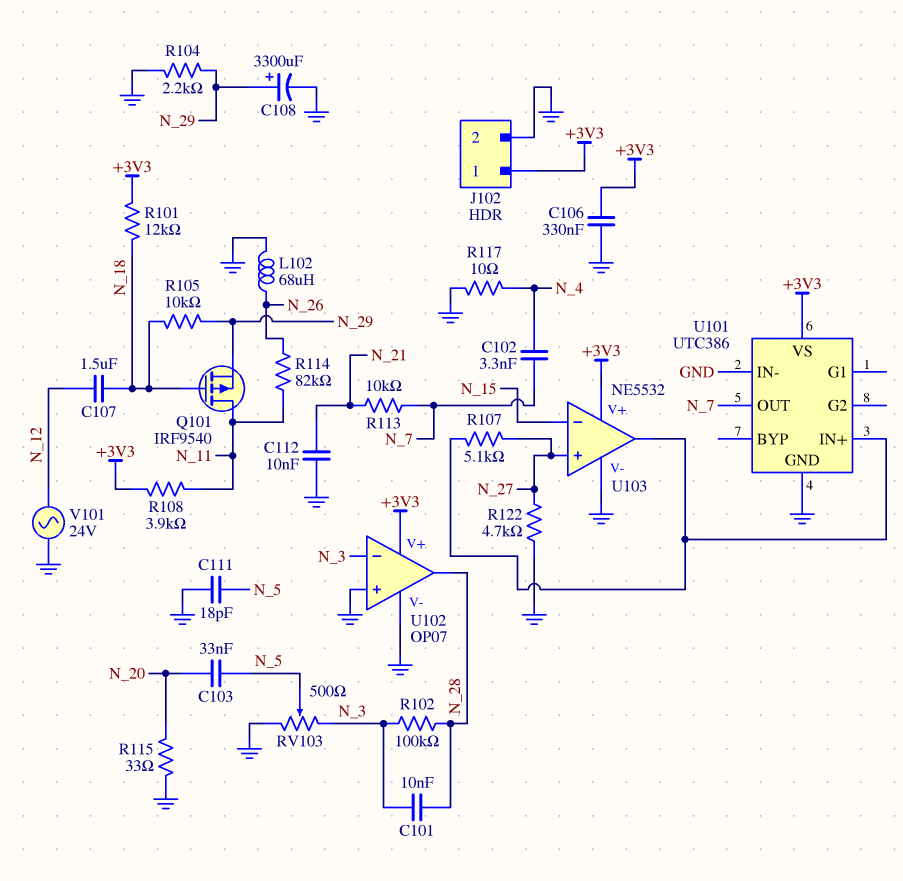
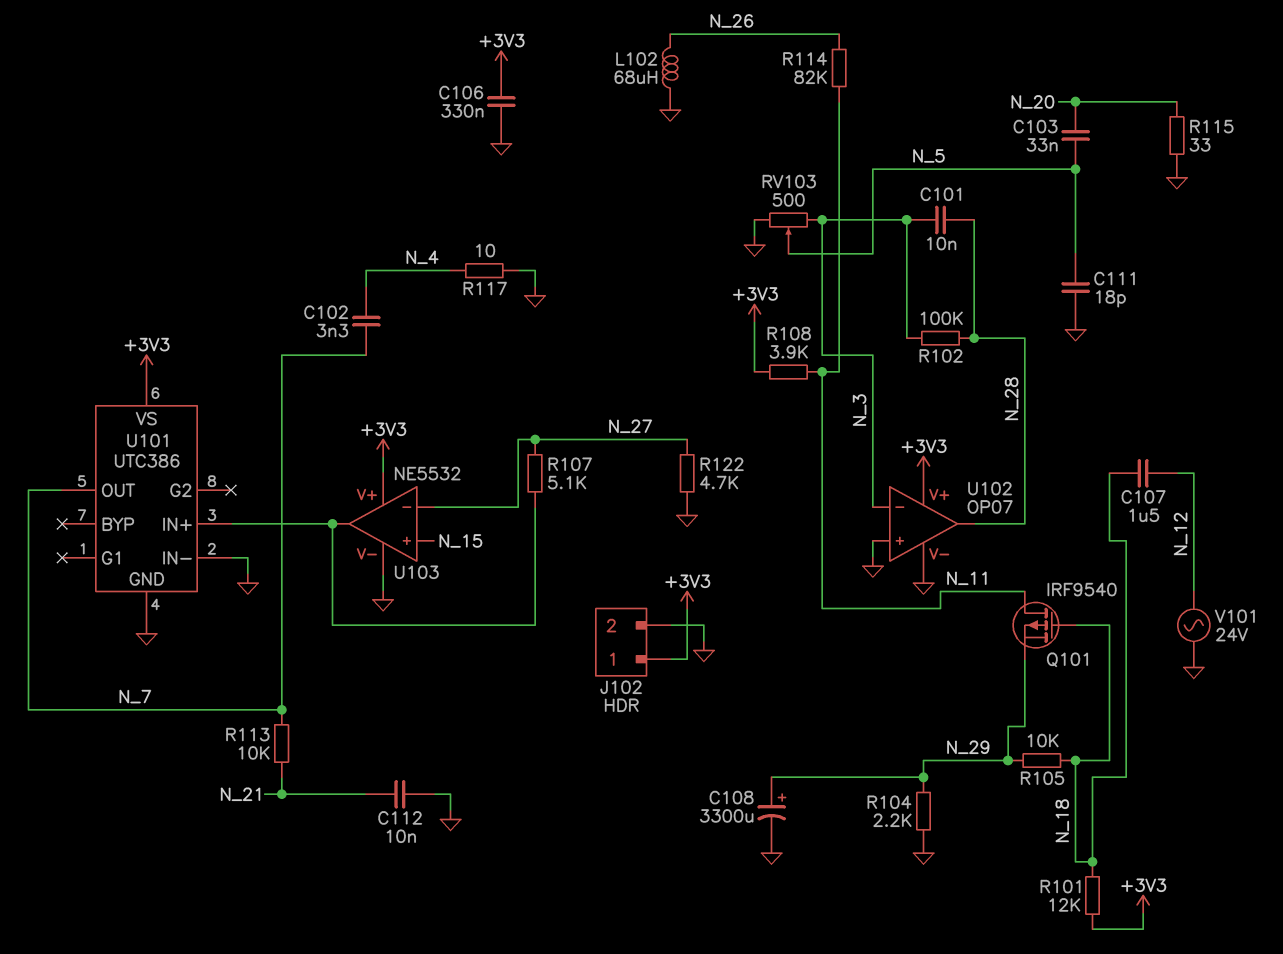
U103 pin in+: N_27 -> N_15
U103 pin in-: N_15 -> N_27

